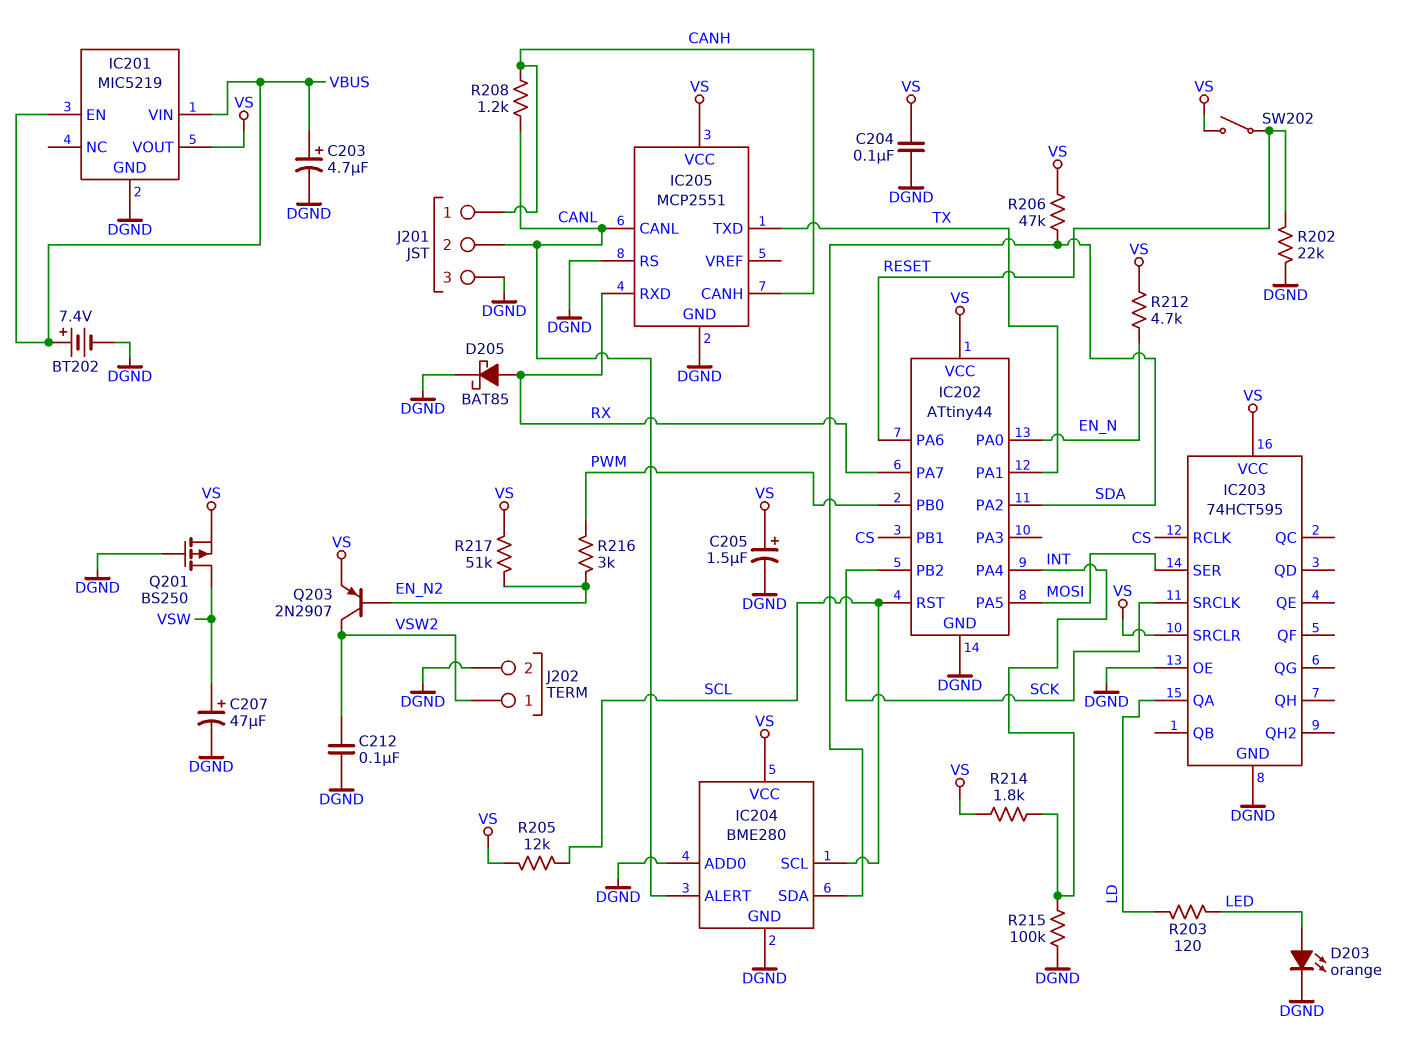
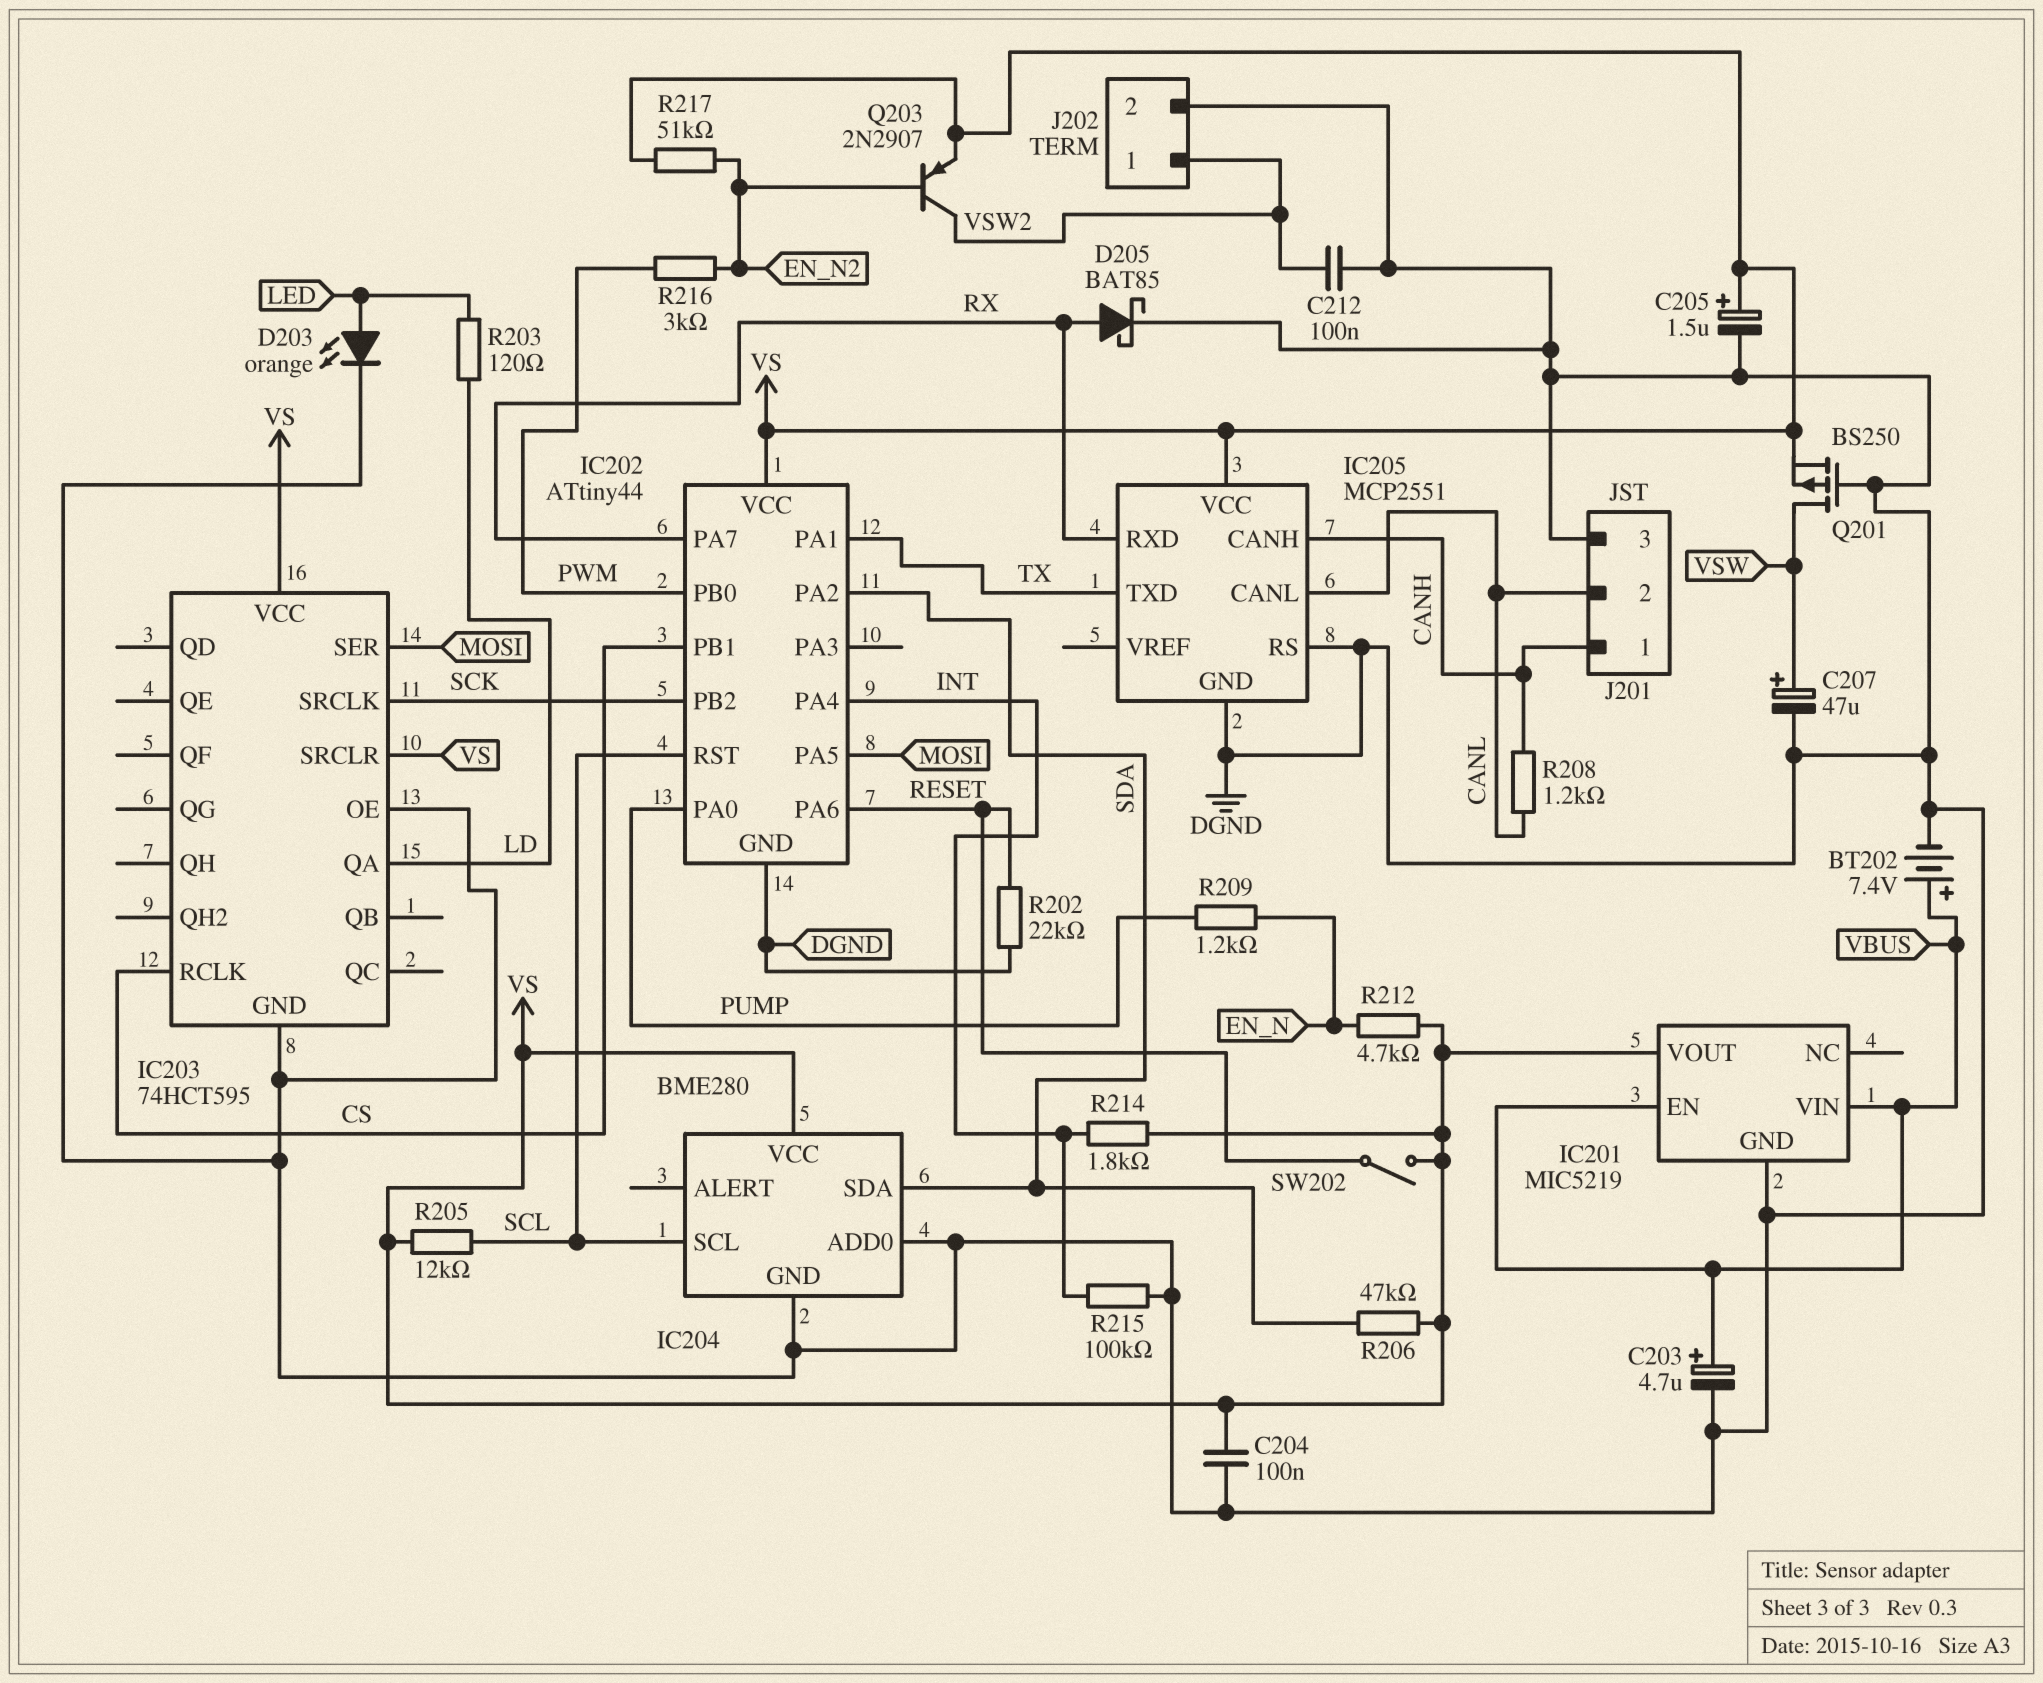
IC202 pin PA0: EN_N -> PUMP
IC204 pin ALERT: CANL -> none
R209: none -> 1.2k (EN_N, PUMP)

